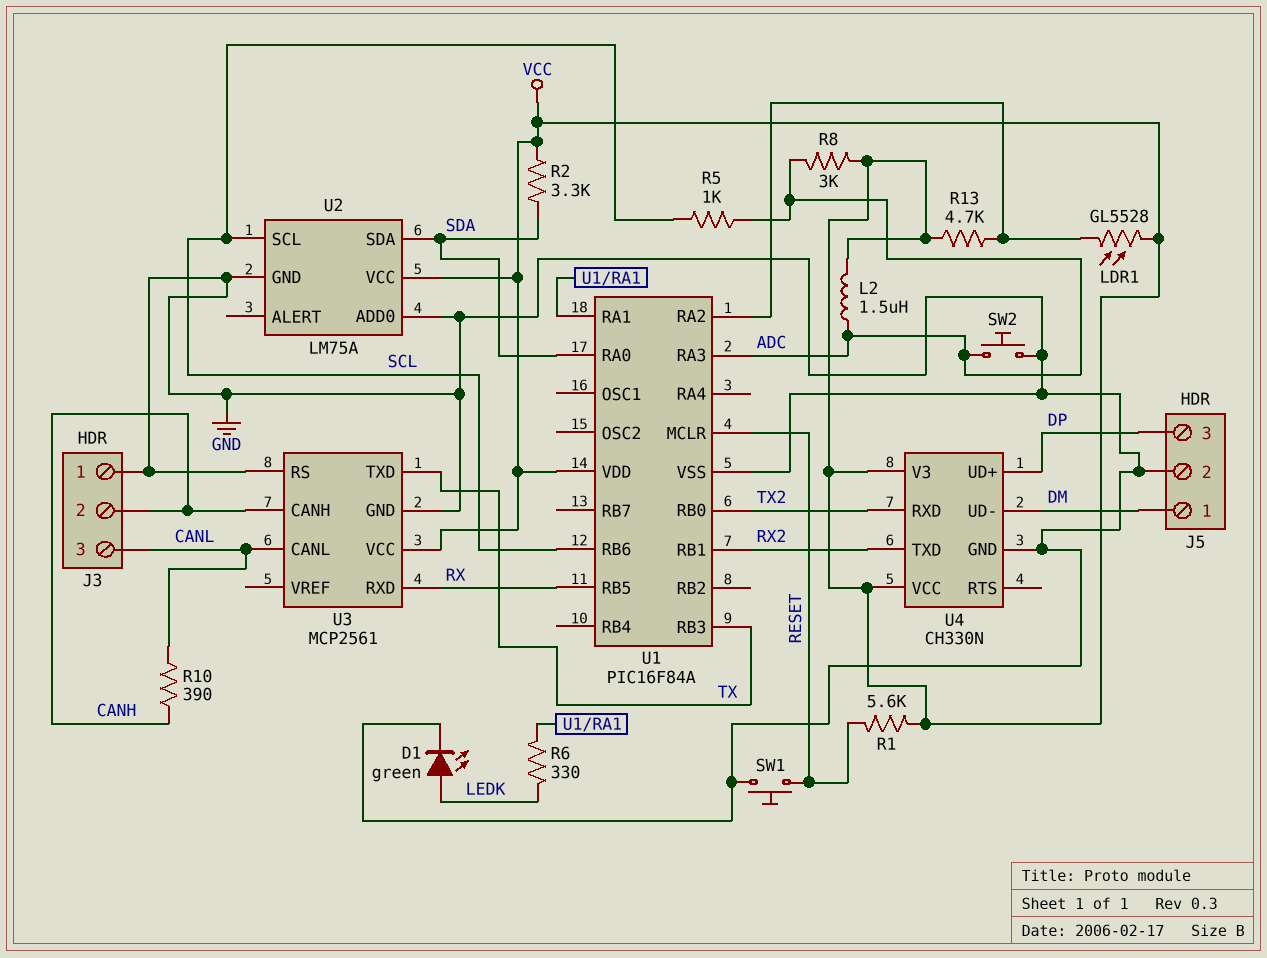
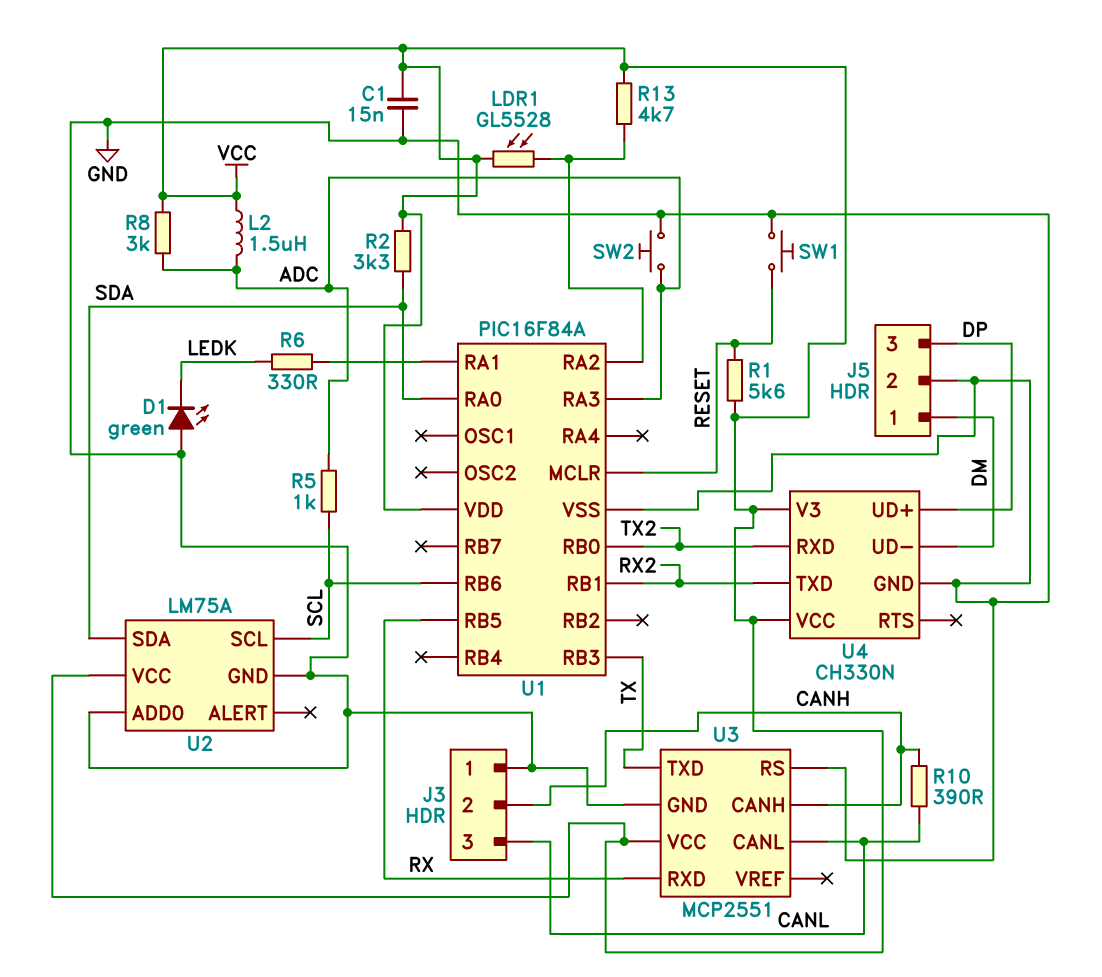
C1: none -> 15nF (GND, VCC)
D1: LED green (A LEDK, K GND) -> LED green (A GND, K LEDK)
U3: MCP2561 -> MCP2551

